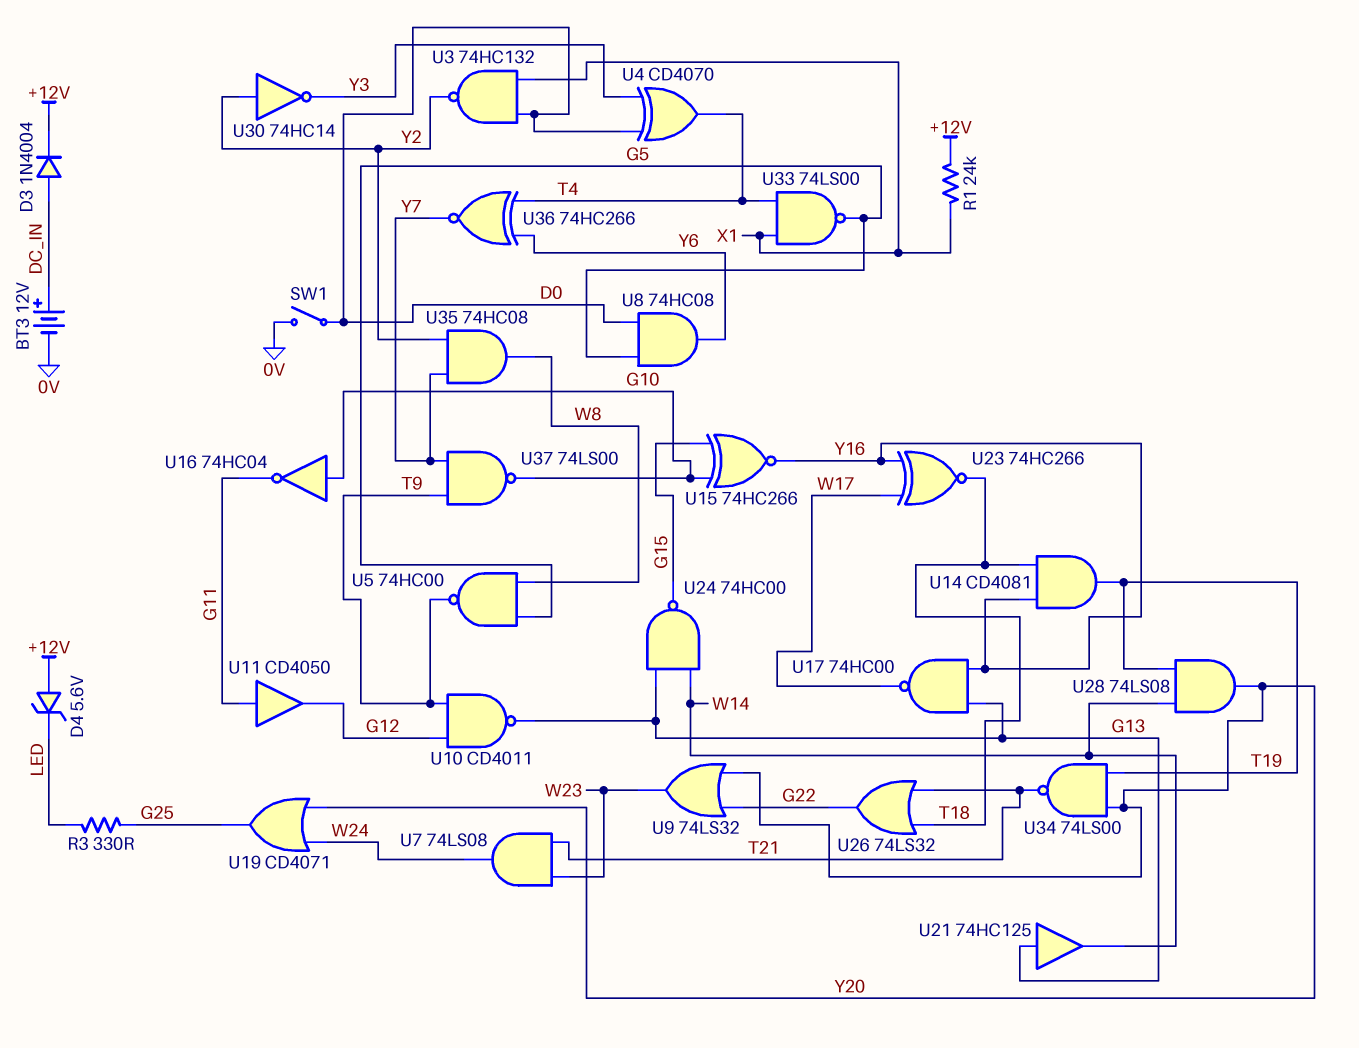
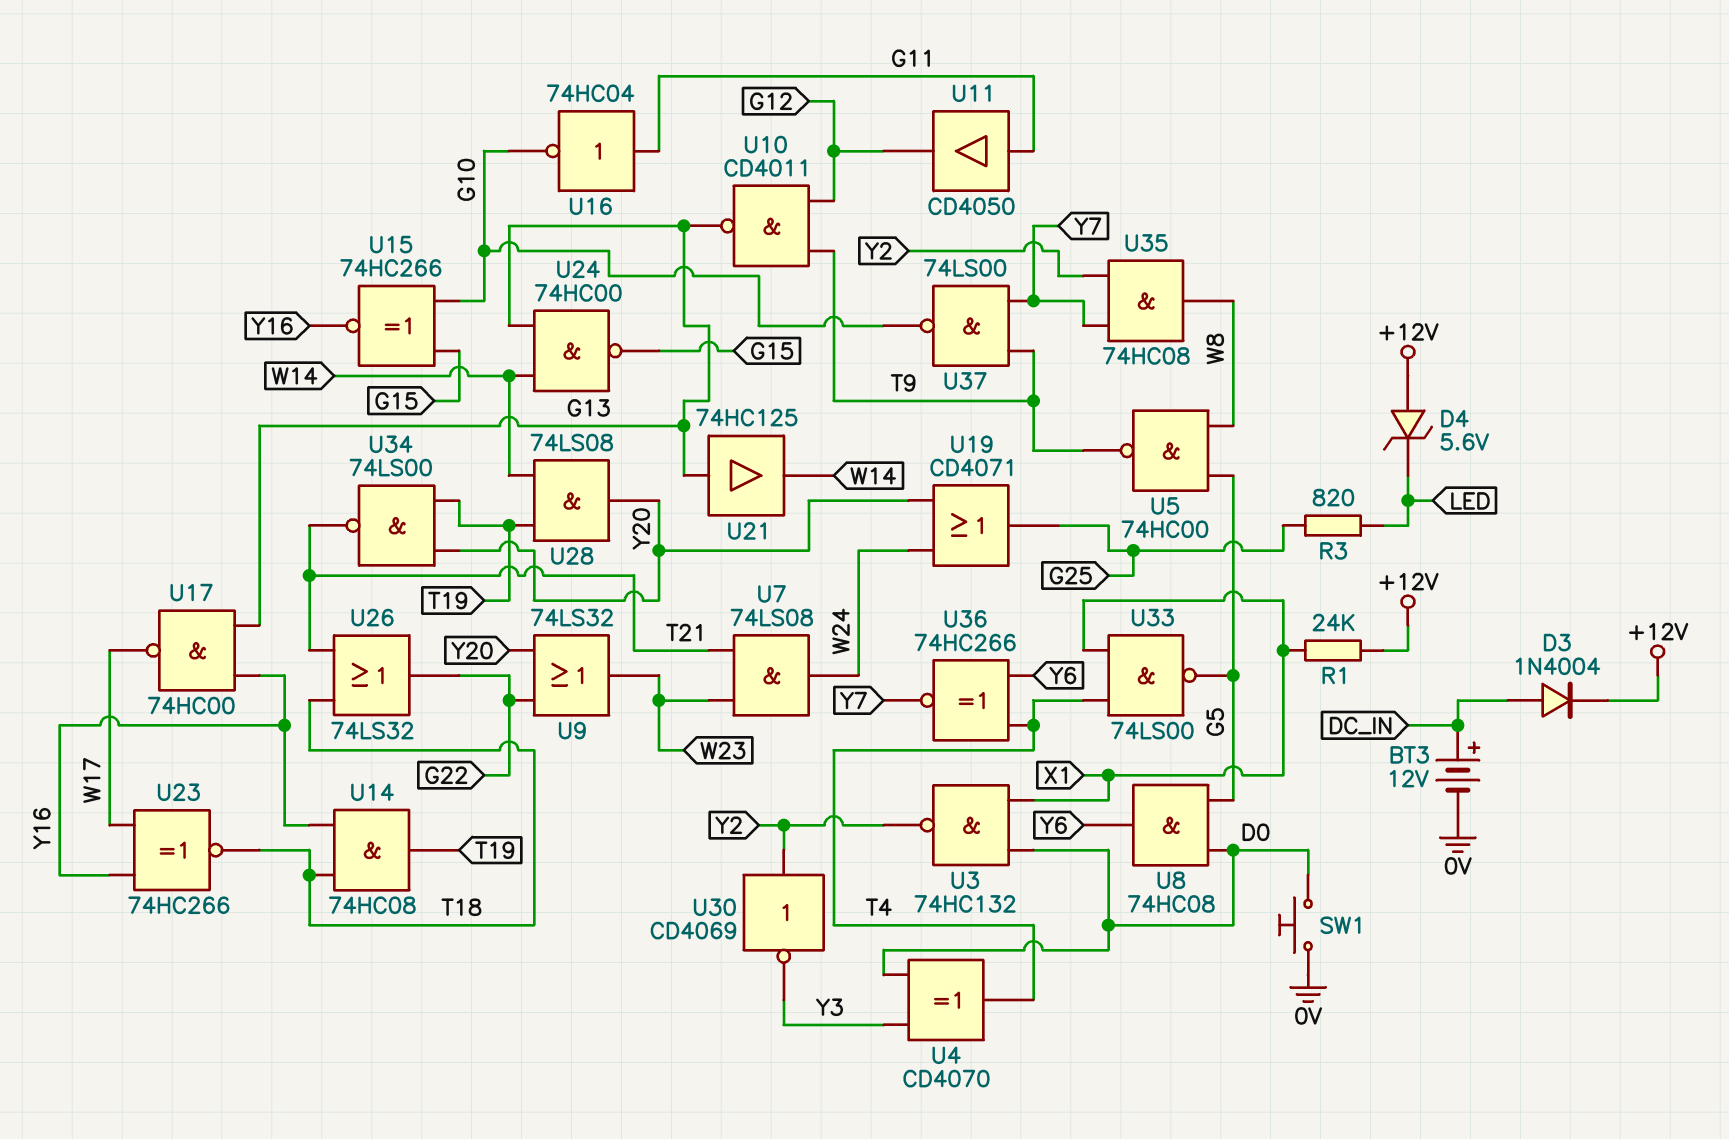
R3: 330 (G25, LED) -> 820 (G25, LED)
SW1: switch (0V, D0) -> button (0V, D0)
U14: AND CD4081 (in T18, in Y16, out T19) -> AND 74HC08 (in T18, in Y16, out T19)
U16: NOT 74HC04 (in G10, out G11) -> NOT 74HC04 (in G11, out G10)
U30: NOT 74HC14 (in Y2, out Y3) -> NOT CD4069 (in Y2, out Y3)

